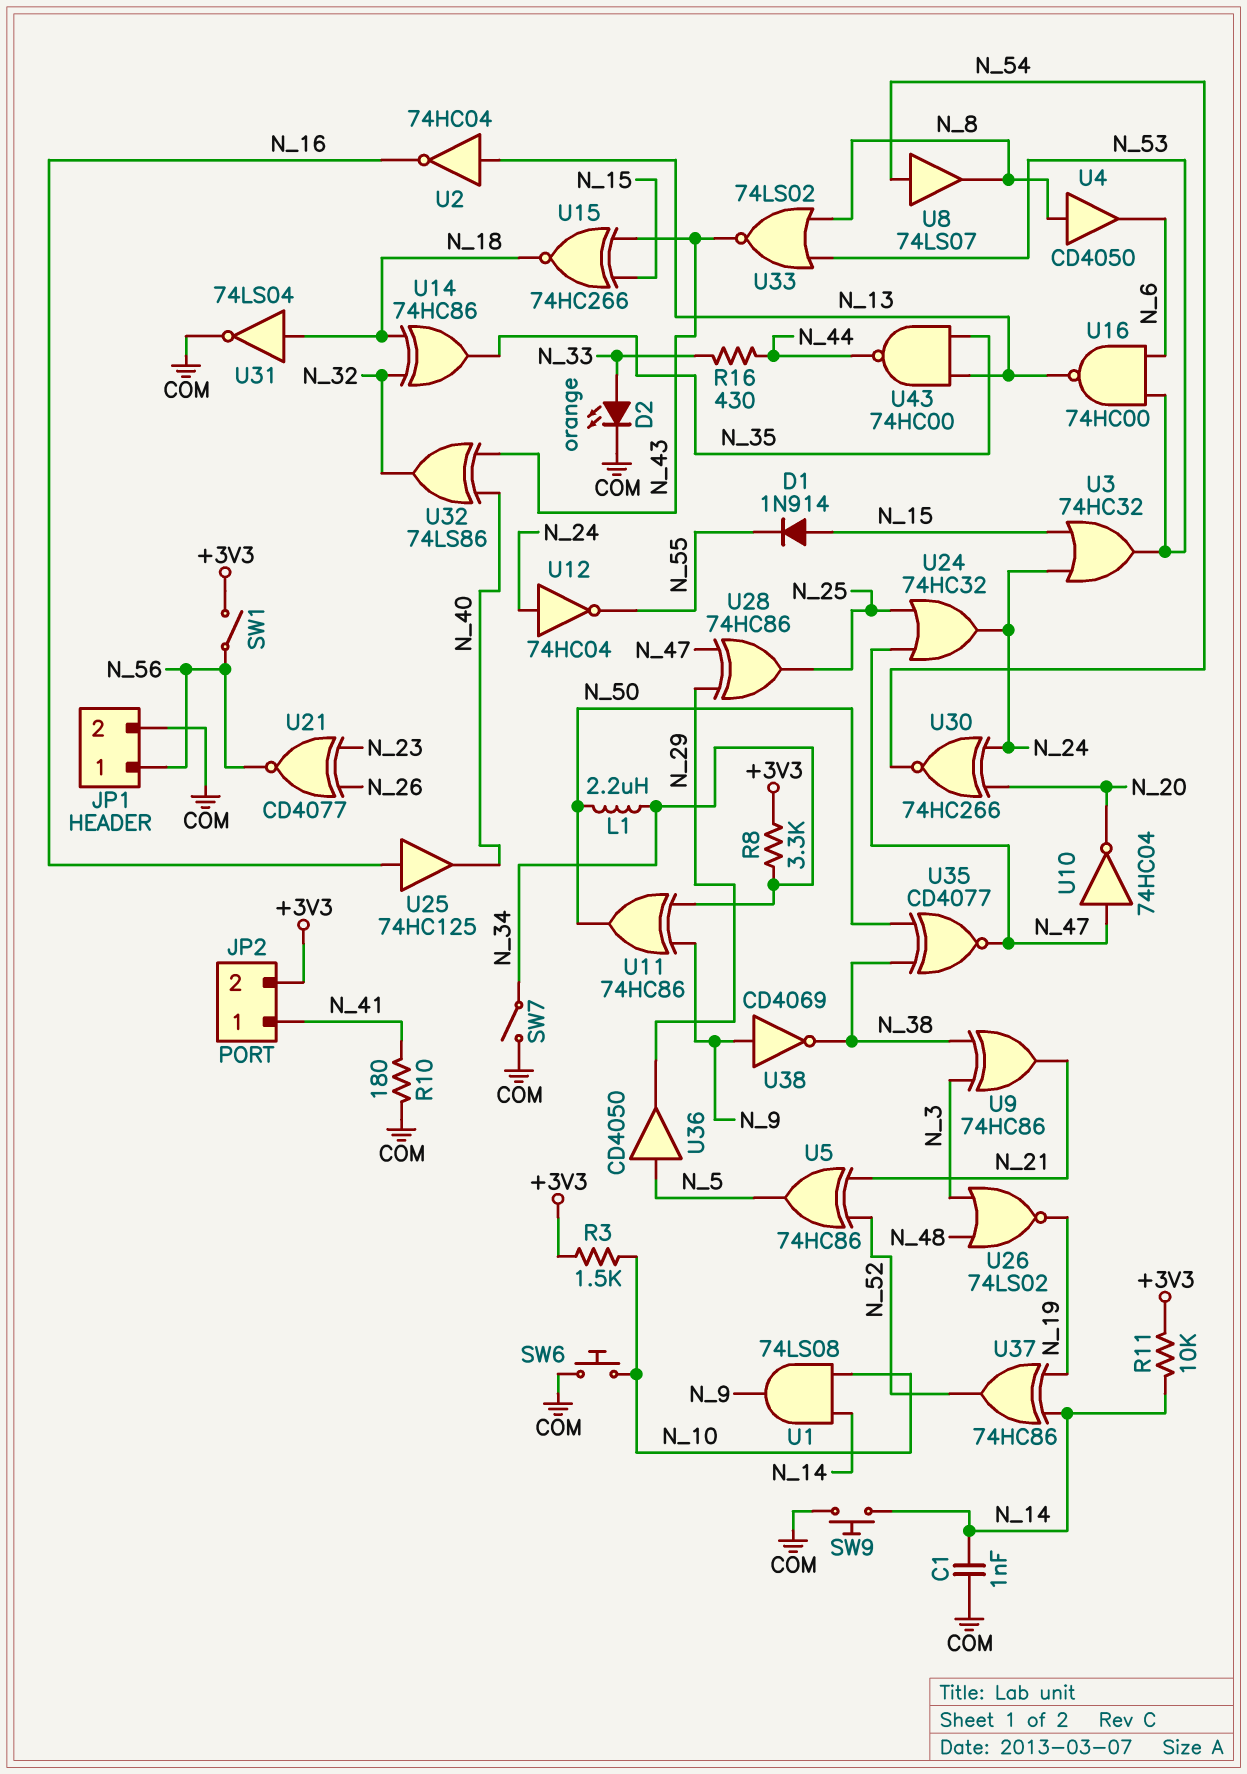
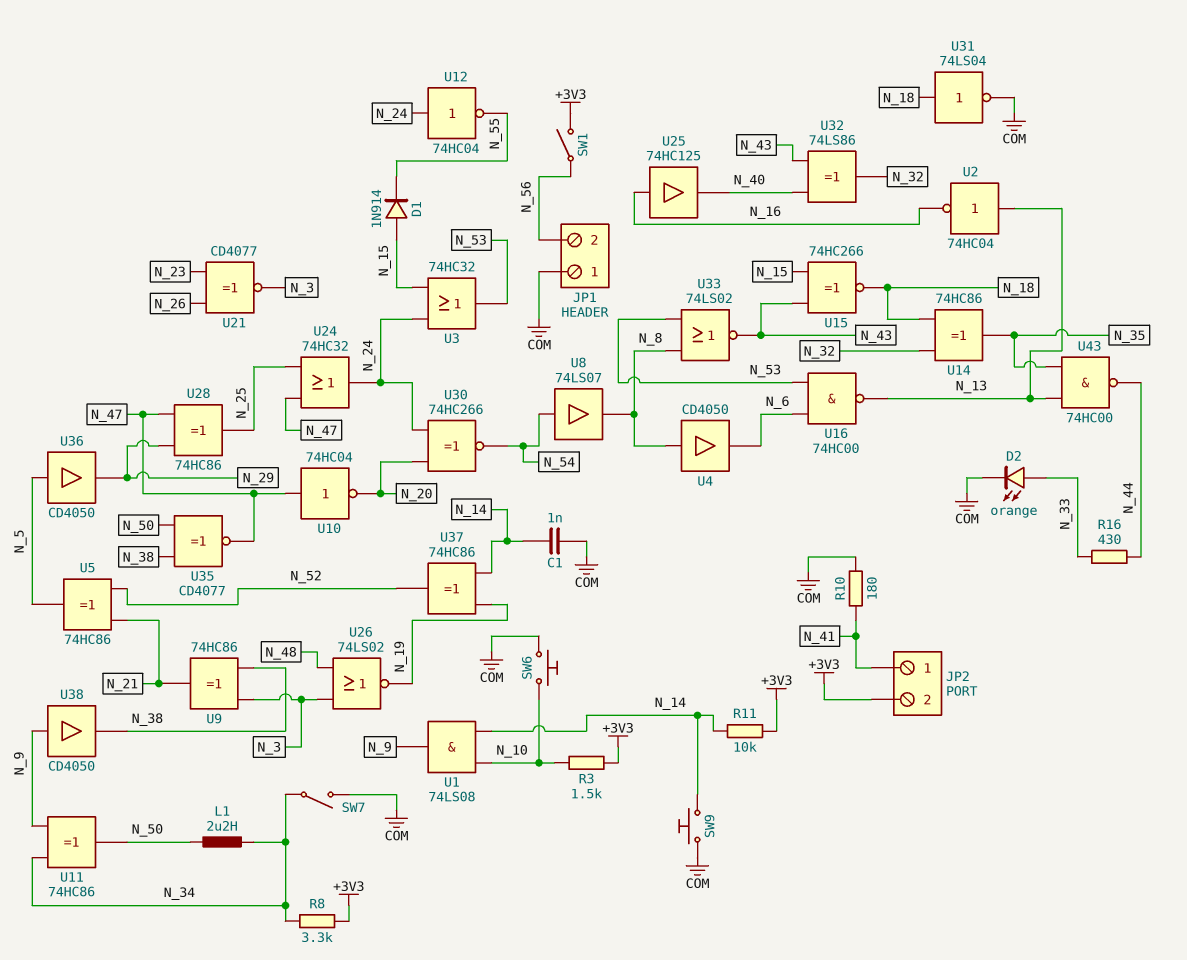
JP1 pin 1: N_56 -> COM
JP1 pin 2: COM -> N_56
U21: XNOR CD4077 (in N_23, in N_26, out N_56) -> XNOR CD4077 (in N_23, in N_26, out N_3)
U38: NOT CD4069 (in N_9, out N_38) -> buffer CD4050 (in N_9, out N_38)

